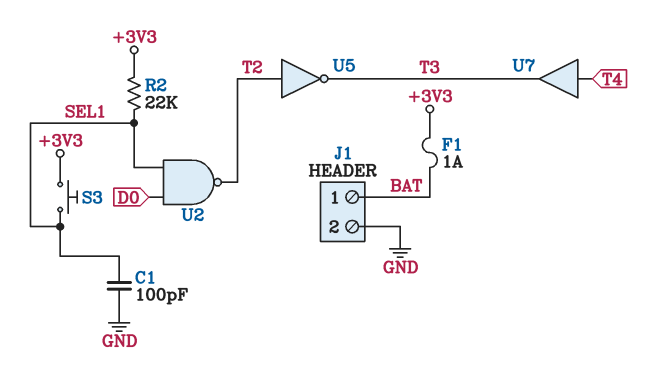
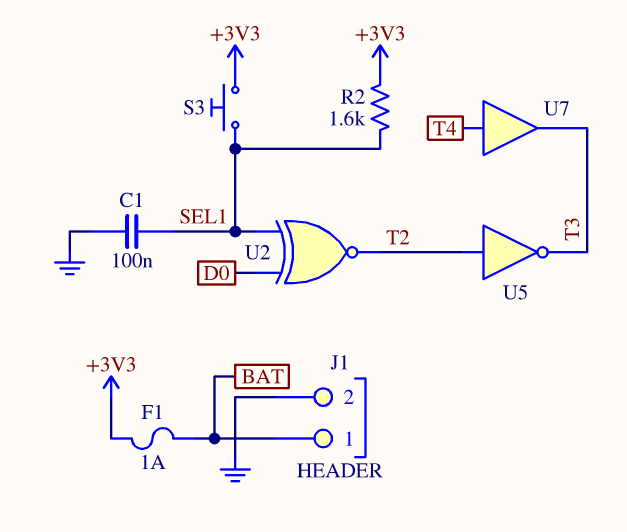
C1: 100pF (GND, SEL1) -> 100nF (GND, SEL1)
R2: 22k (+3V3, SEL1) -> 1.6k (+3V3, SEL1)
U2: NAND (in D0, in SEL1, out T2) -> XNOR (in D0, in SEL1, out T2)

